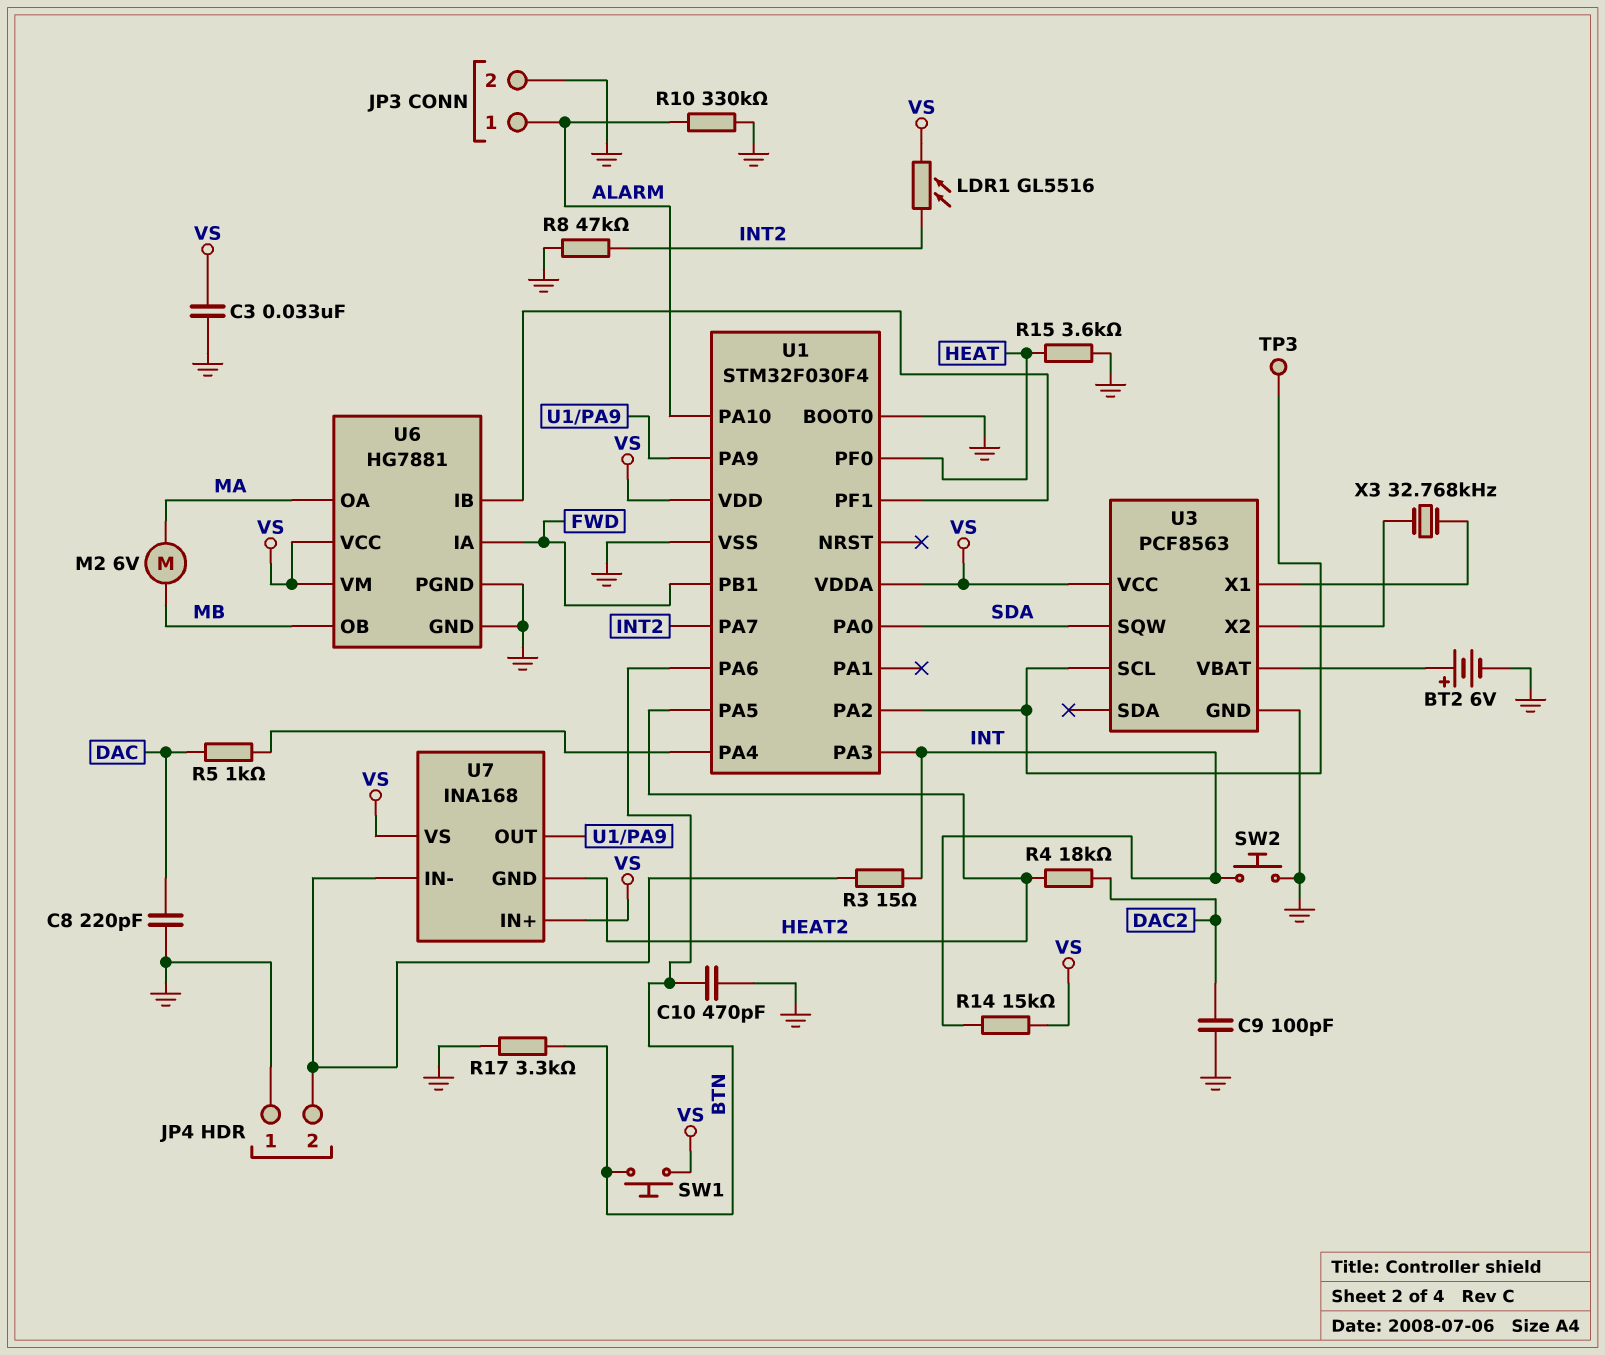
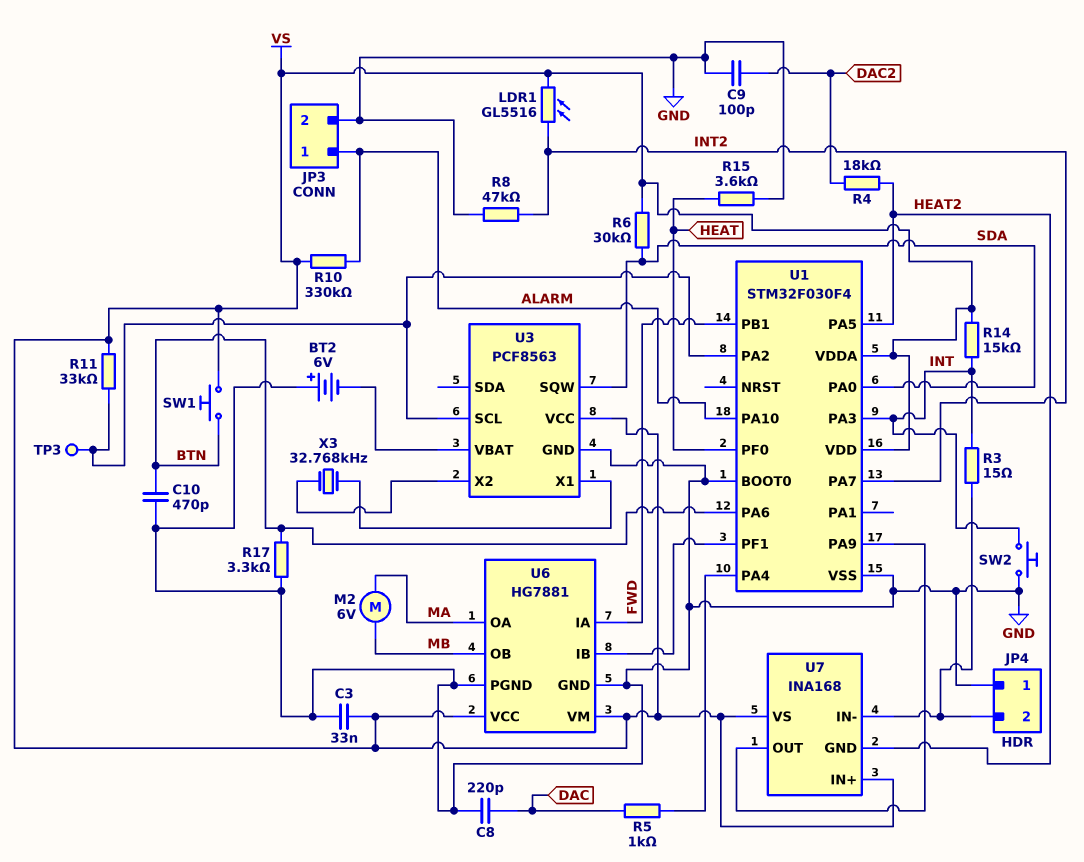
BT2: 6V (plus U3/VBAT, minus GND) -> 6V (plus GND, minus U3/VBAT)
R6: none -> 30k (SDA, VS)
R10: 330k (ALARM, GND) -> 330k (ALARM, VS)
R11: none -> 33k (U1/PA2, VS)

